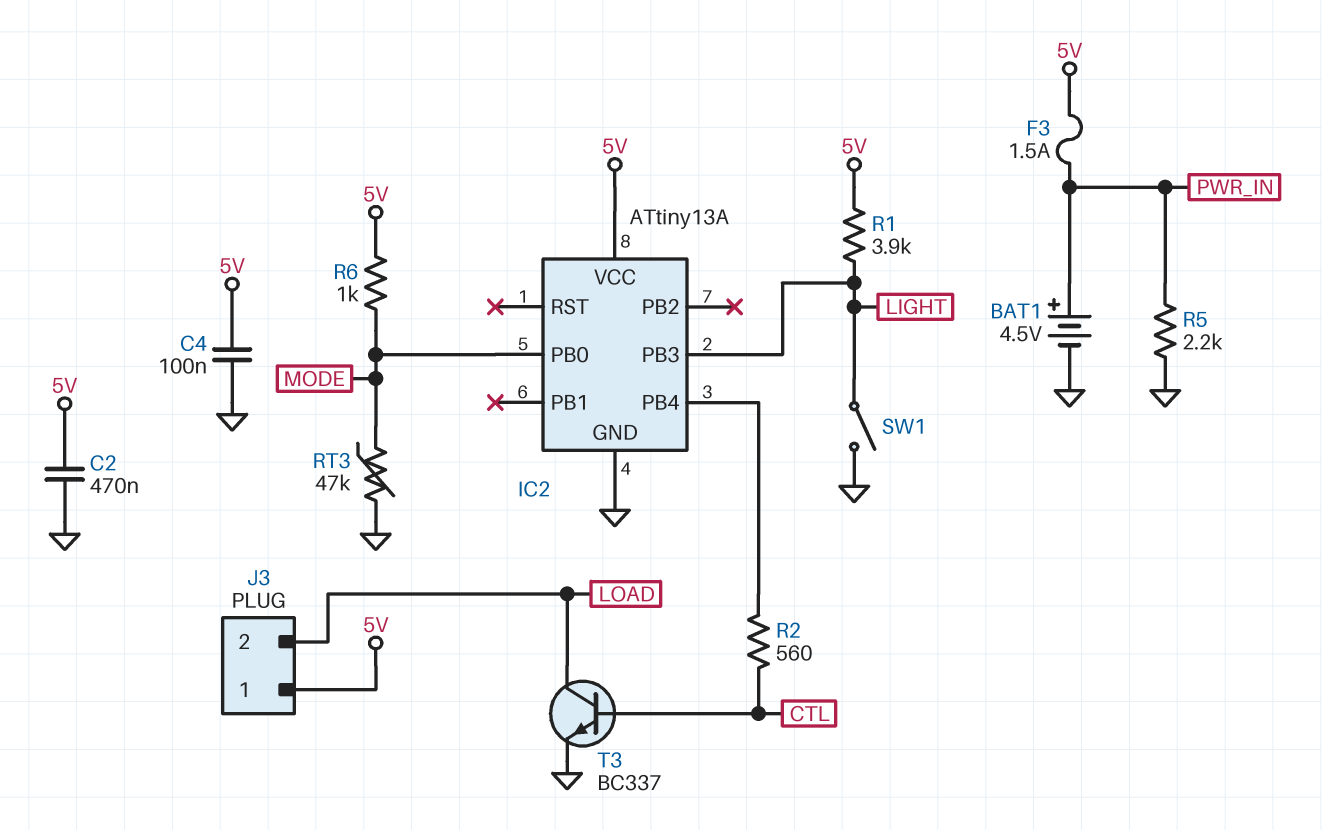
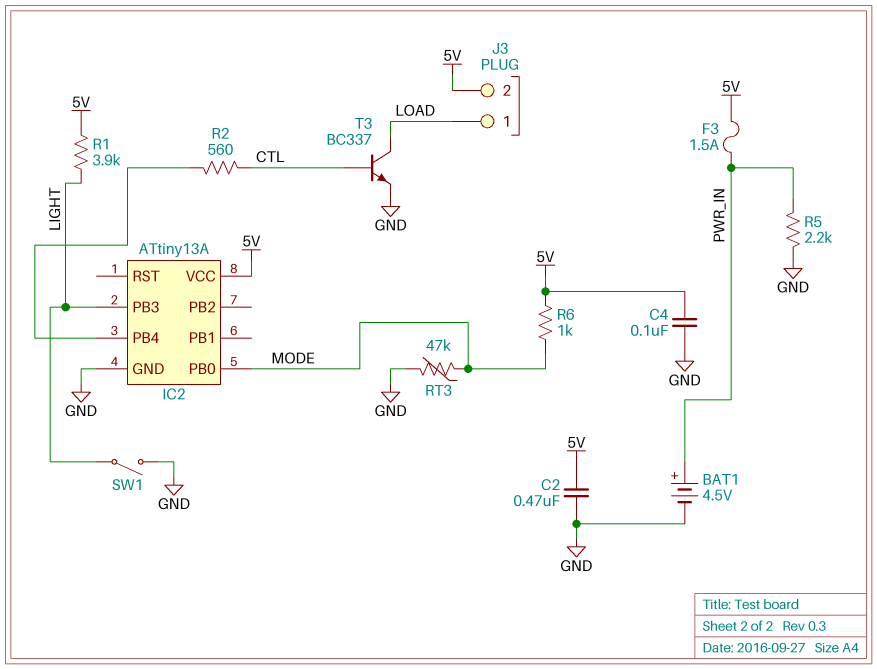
J3 pin 1: 5V -> LOAD
J3 pin 2: LOAD -> 5V

